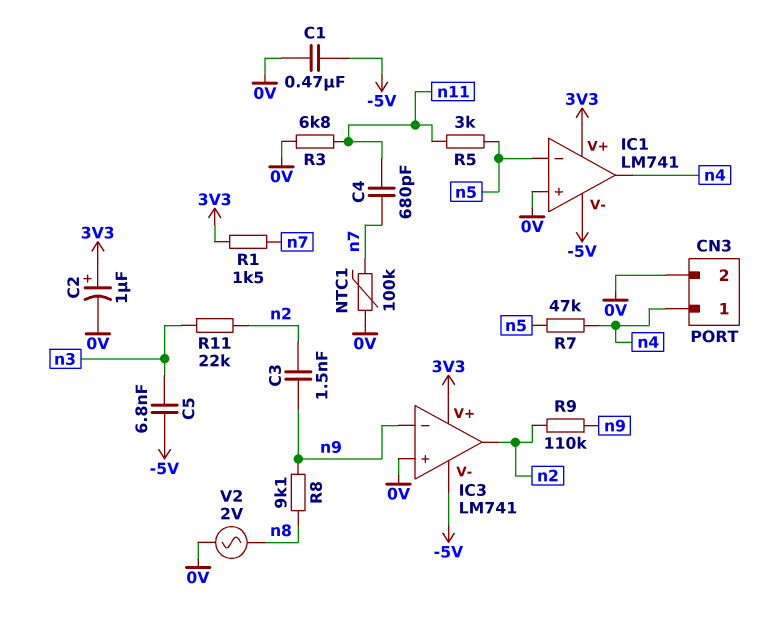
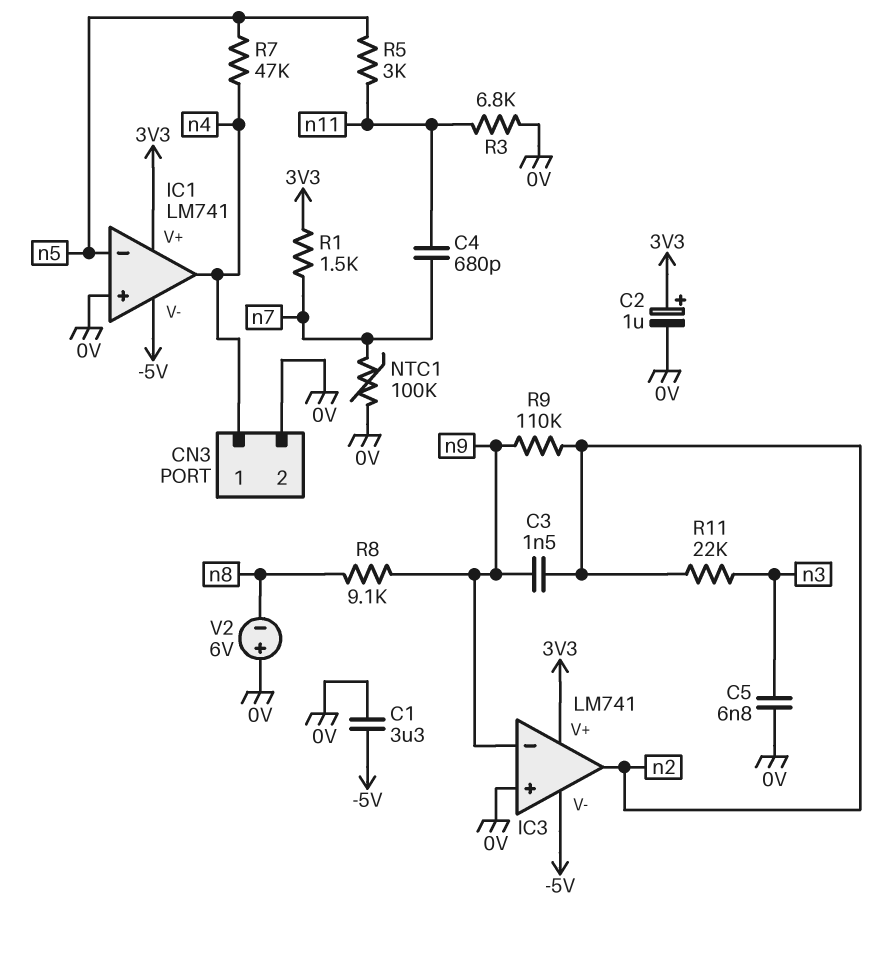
C1: 470nF (-5V, 0V) -> 3.3uF (-5V, 0V)
C5: 6.8nF (-5V, n3) -> 6.8nF (0V, n3)
V2: AC 2V (0V, n8) -> 6V (plus 0V, minus n8)

